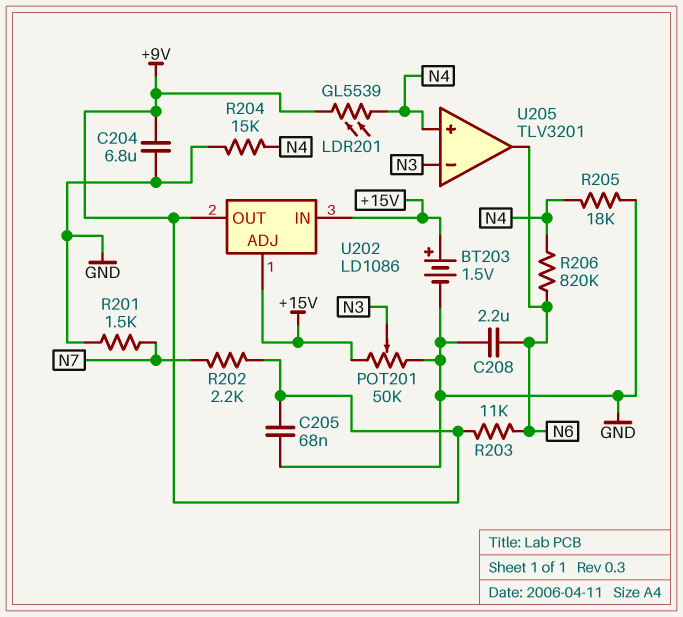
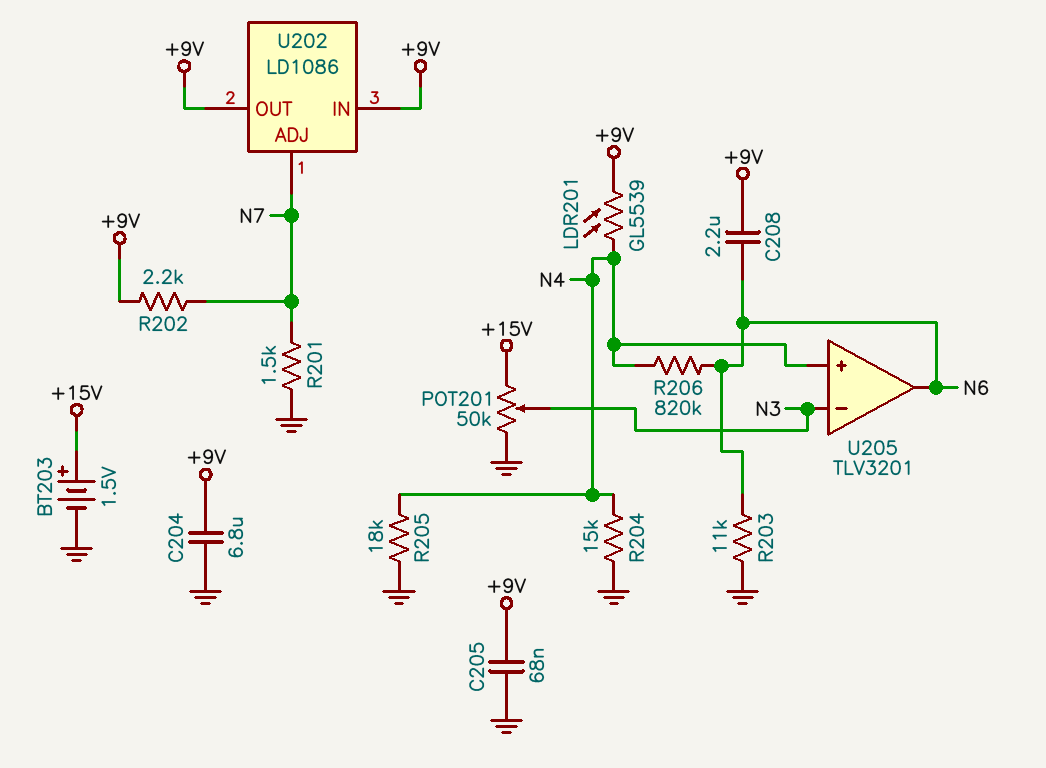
C208: 2.2uF (GND, N6) -> 2.2uF (+9V, N6)
R203: 11k (+9V, N6) -> 11k (GND, N6)
U202 pin ADJ: +15V -> N7
U202 pin IN: +15V -> +9V

